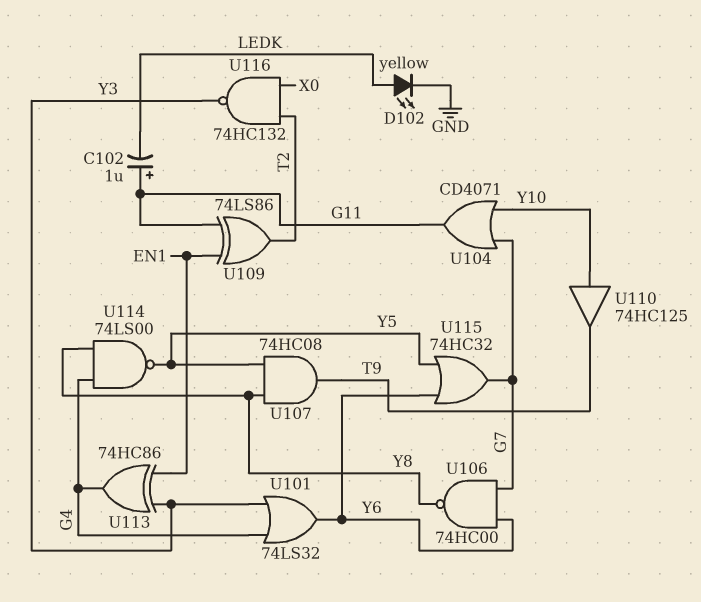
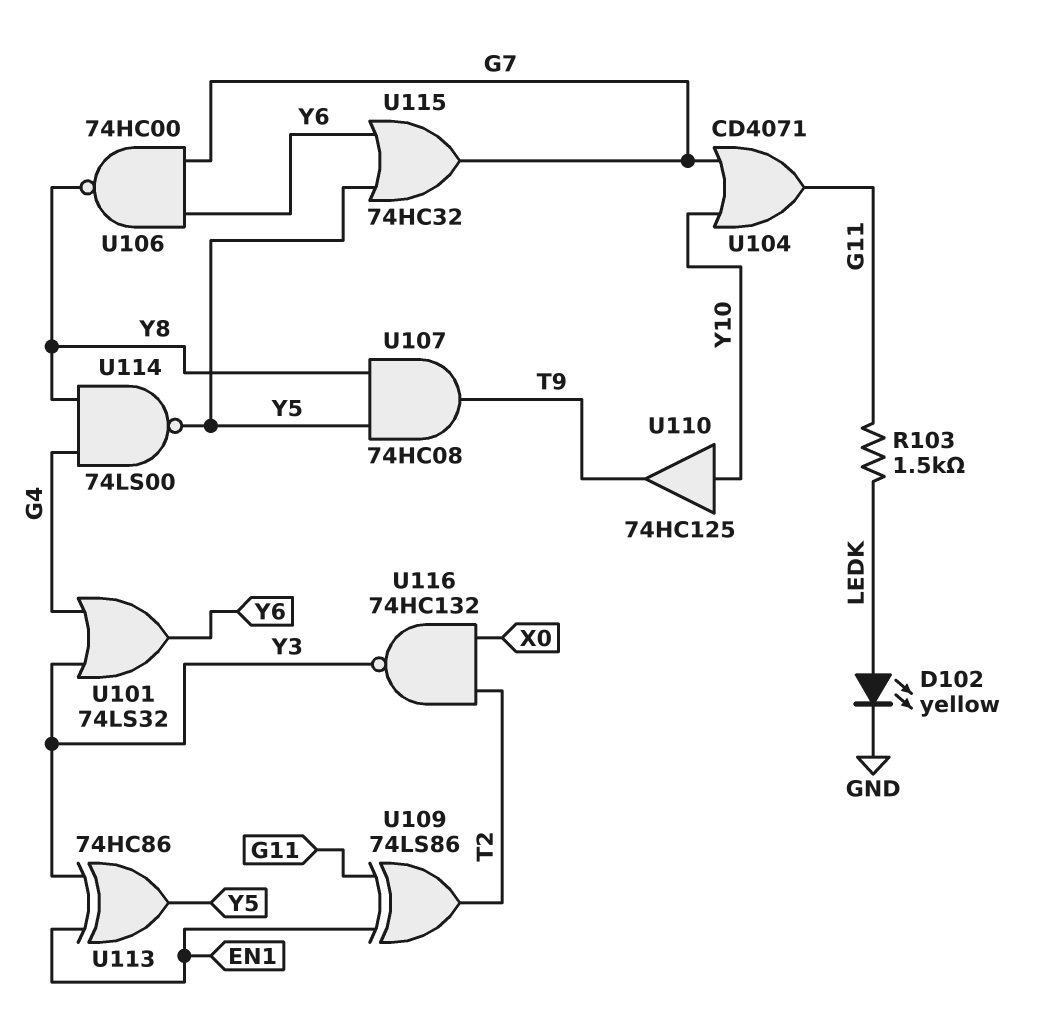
C102: 1uF (plus G11, minus LEDK) -> none
R103: none -> 1.5k (G11, LEDK)
U113: XOR 74HC86 (in EN1, in Y3, out G4) -> XOR 74HC86 (in EN1, in Y3, out Y5)

